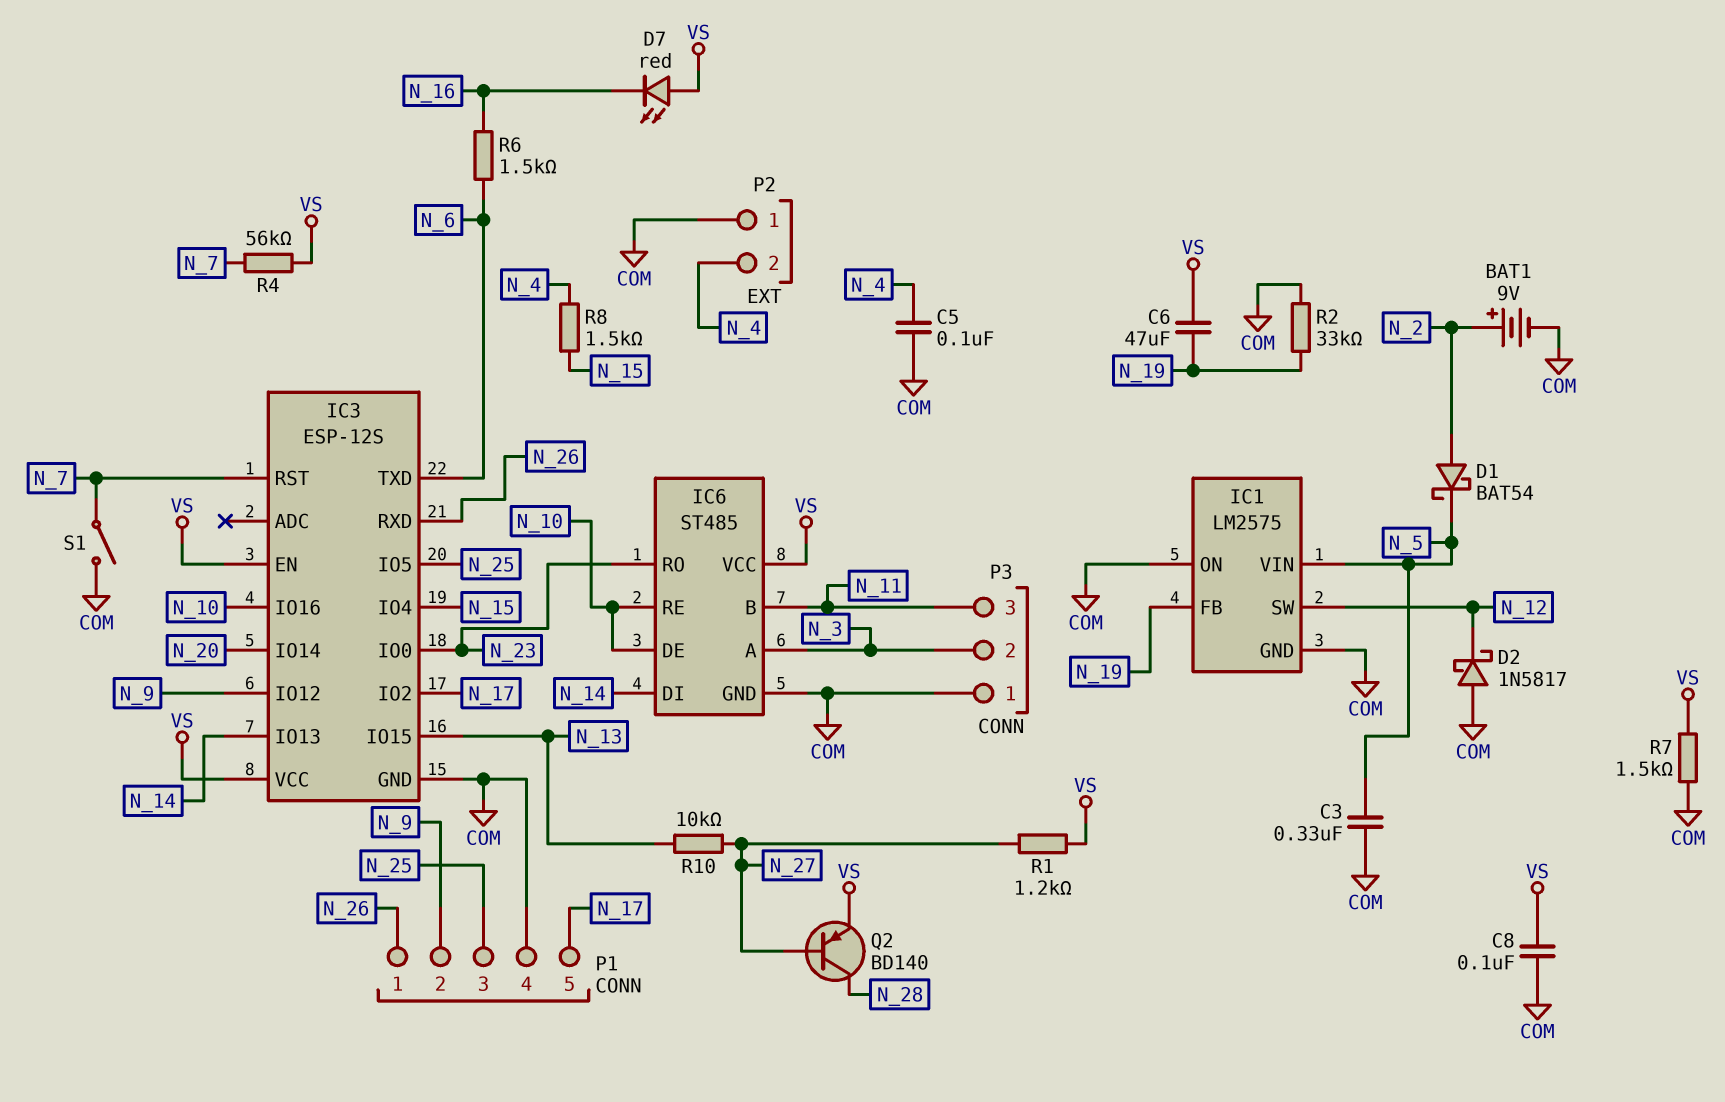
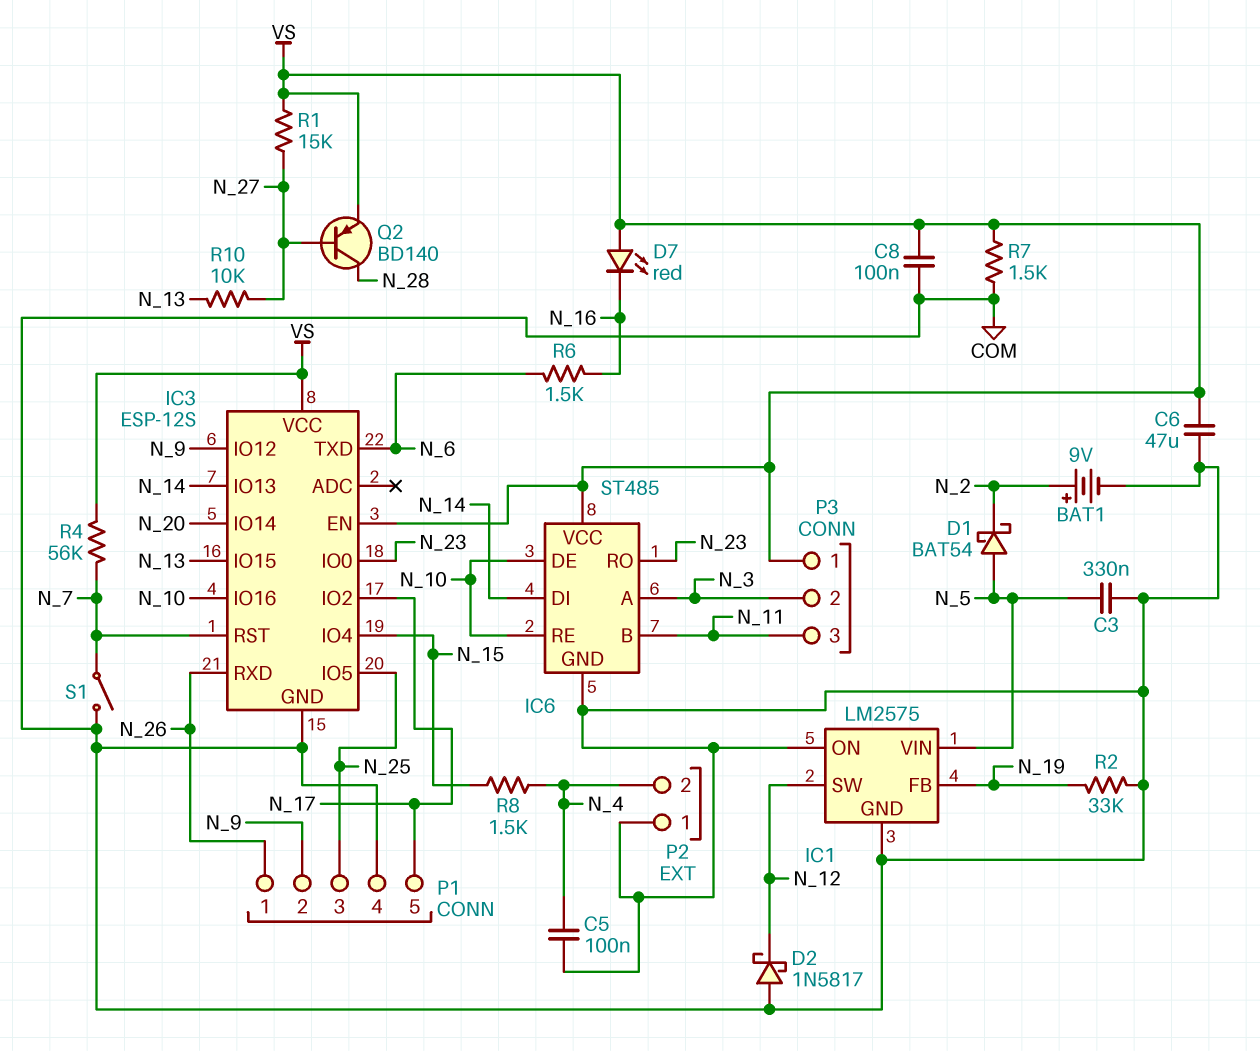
C6: 47uF (N_19, VS) -> 47uF (COM, VS)
D1: schottky BAT54 (A N_2, K N_5) -> schottky BAT54 (A N_5, K N_2)
P3 pin 1: COM -> VS
R1: 1.2k (N_27, VS) -> 15k (N_27, VS)

